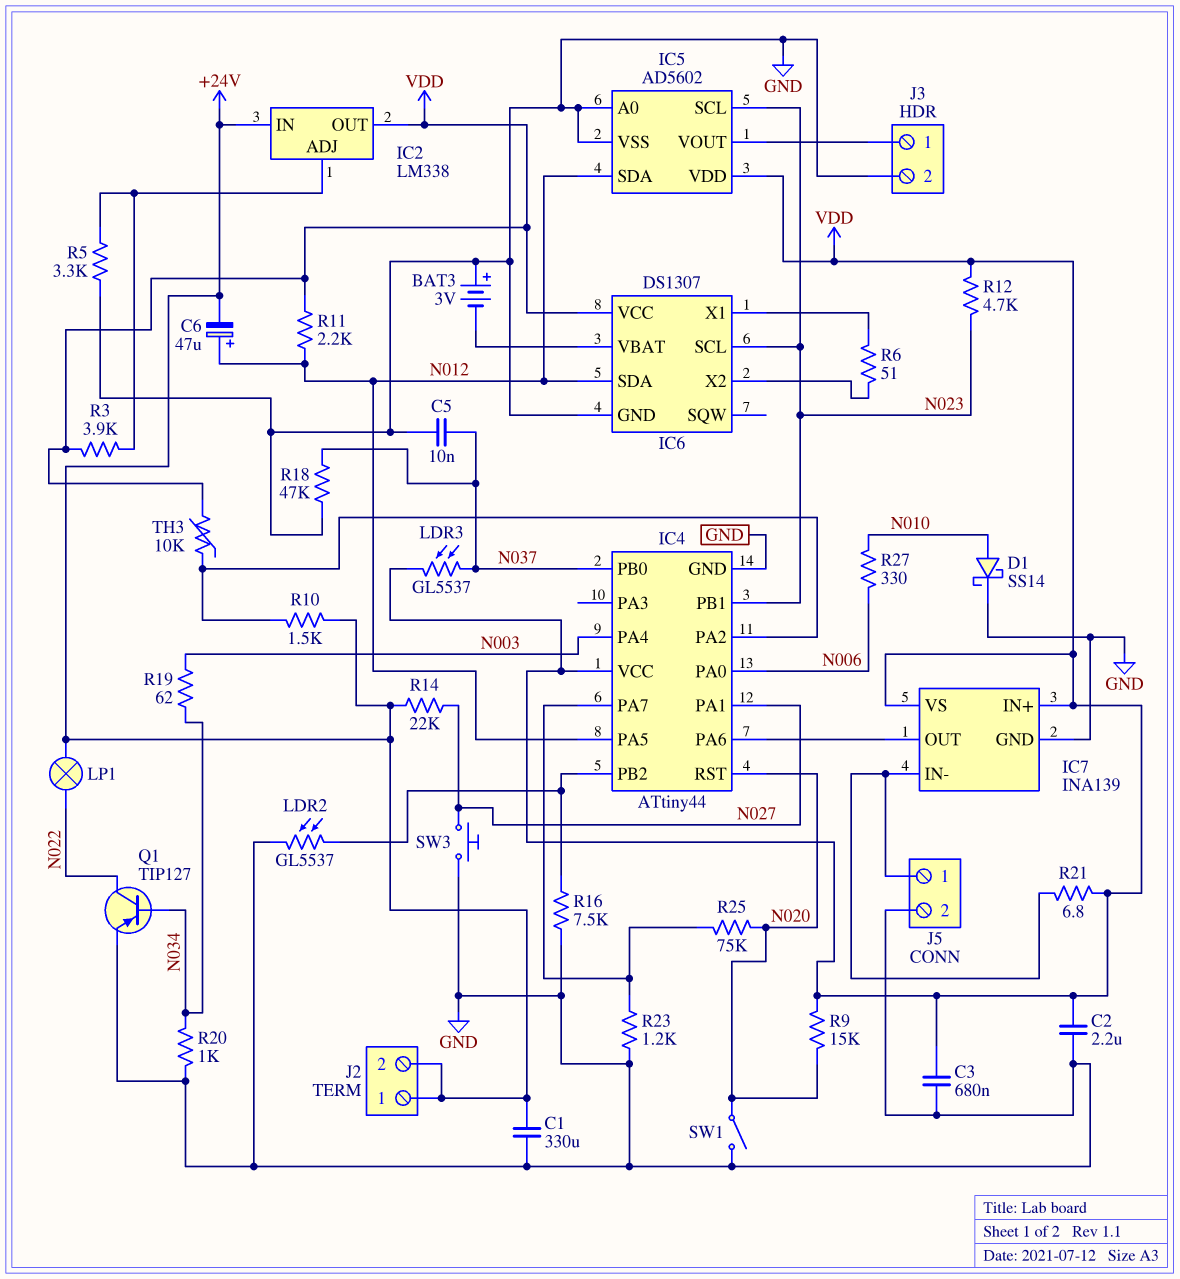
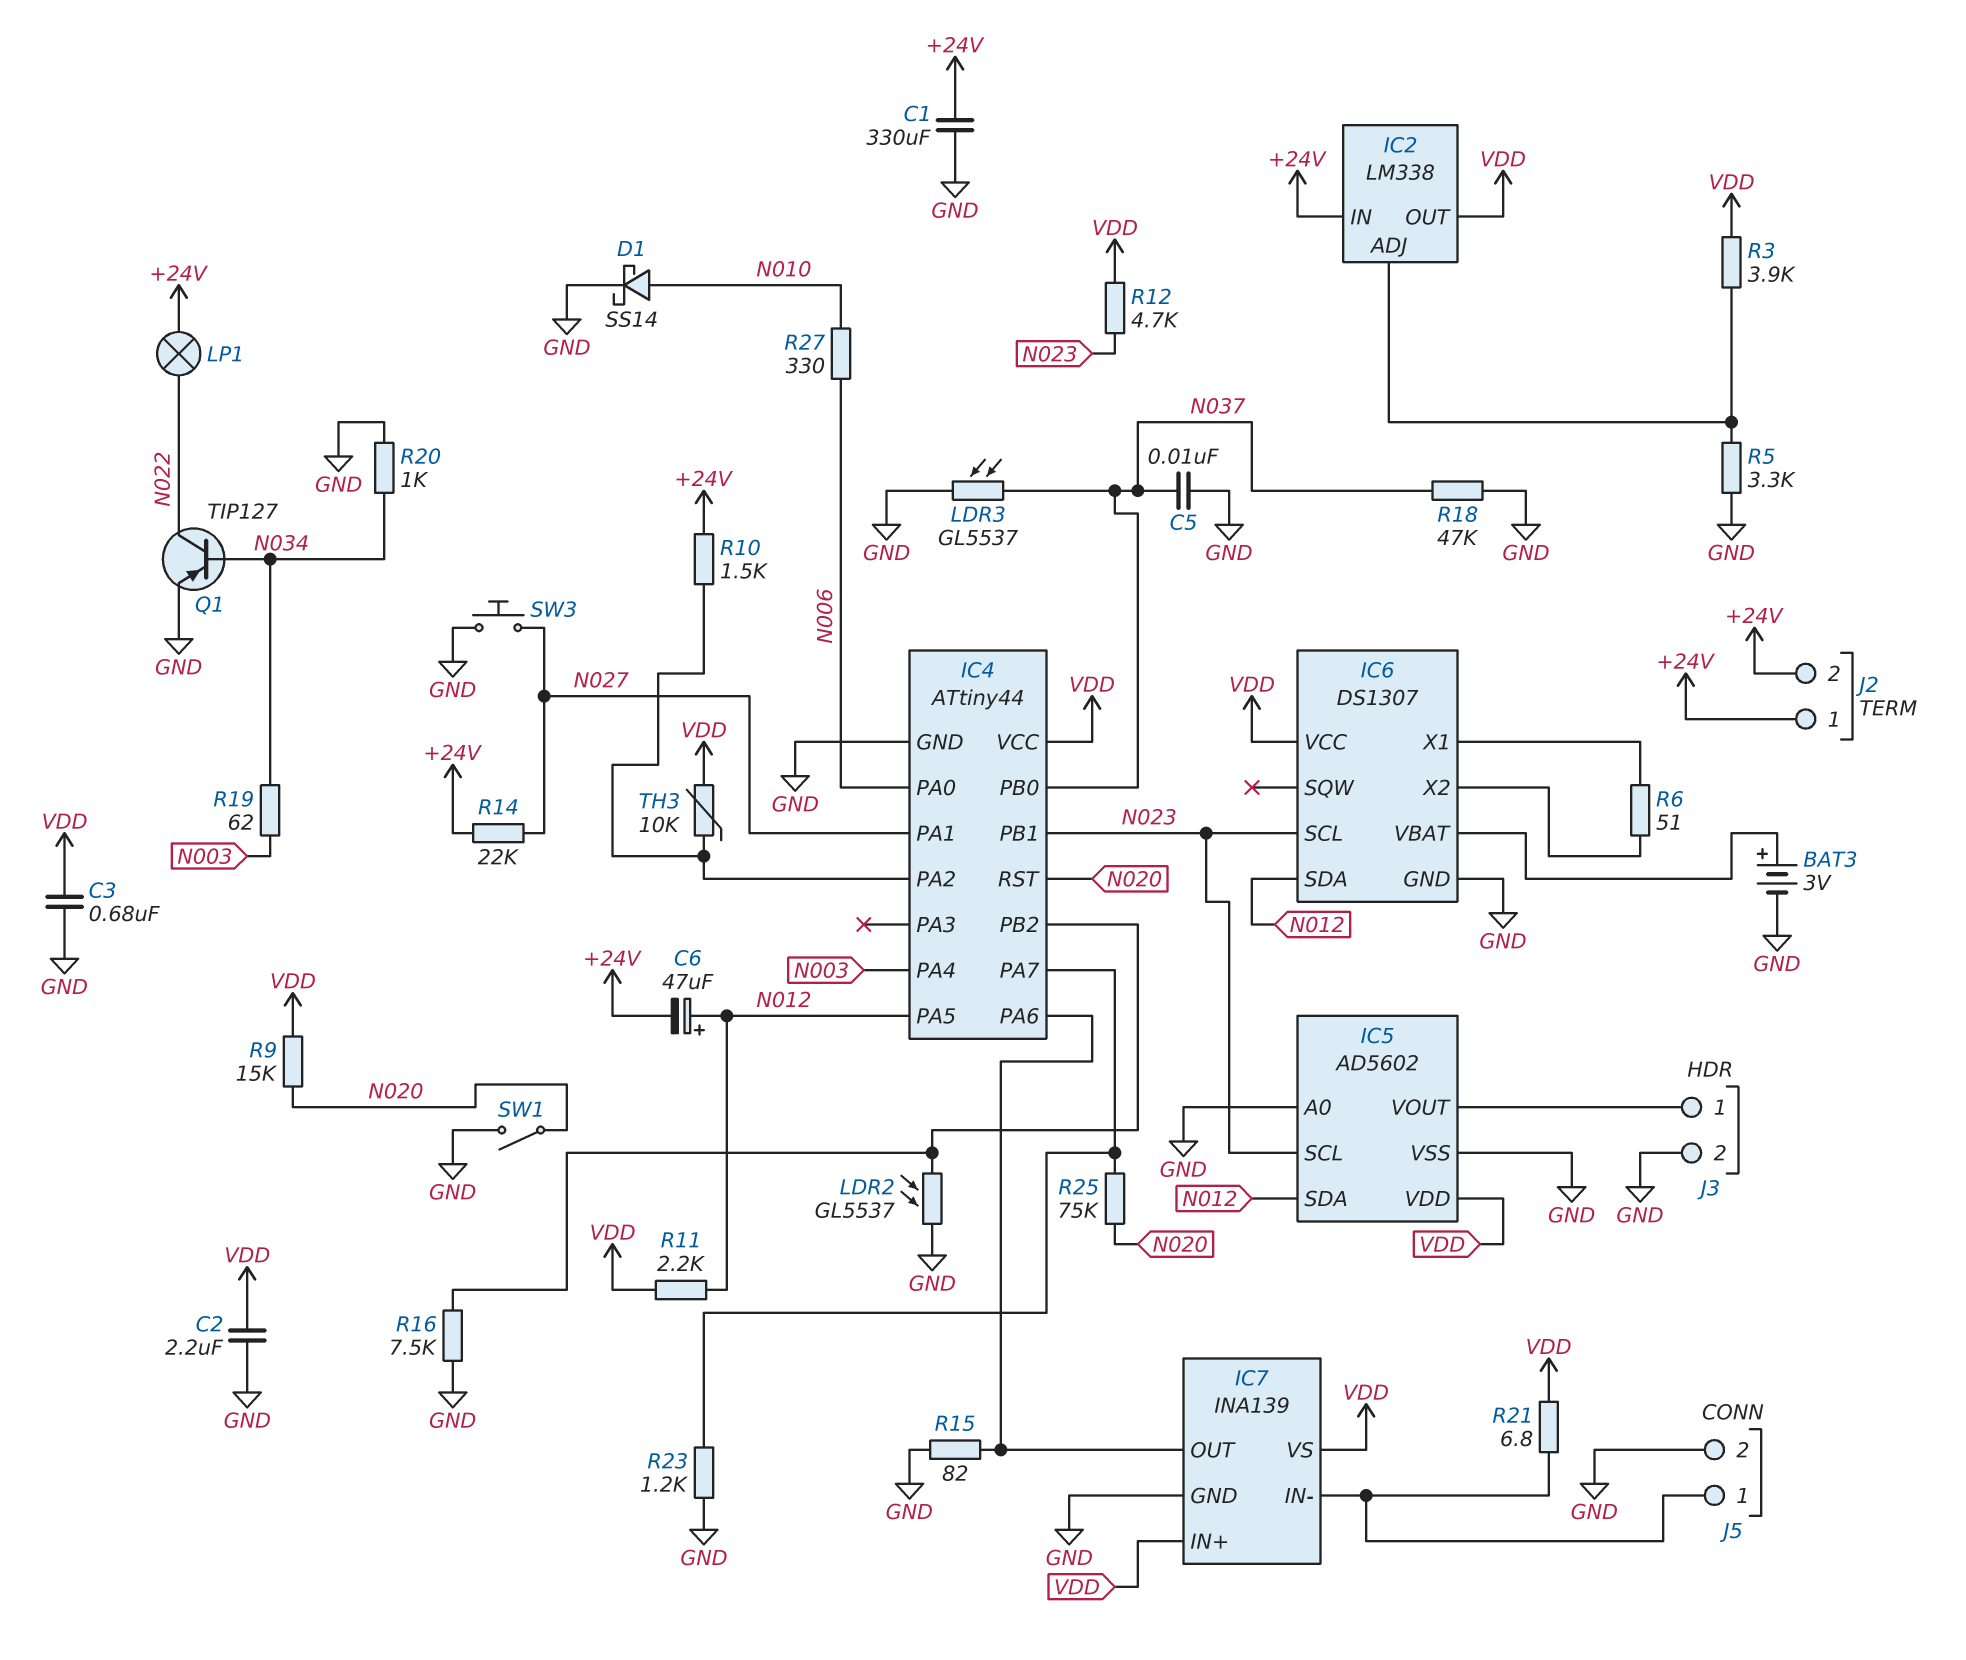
BAT3: 3V (plus GND, minus IC6/VBAT) -> 3V (plus IC6/VBAT, minus GND)
LDR3: GL5537 (N037, VDD) -> GL5537 (GND, N037)
R15: none -> 82 (GND, IC4/PA6)

